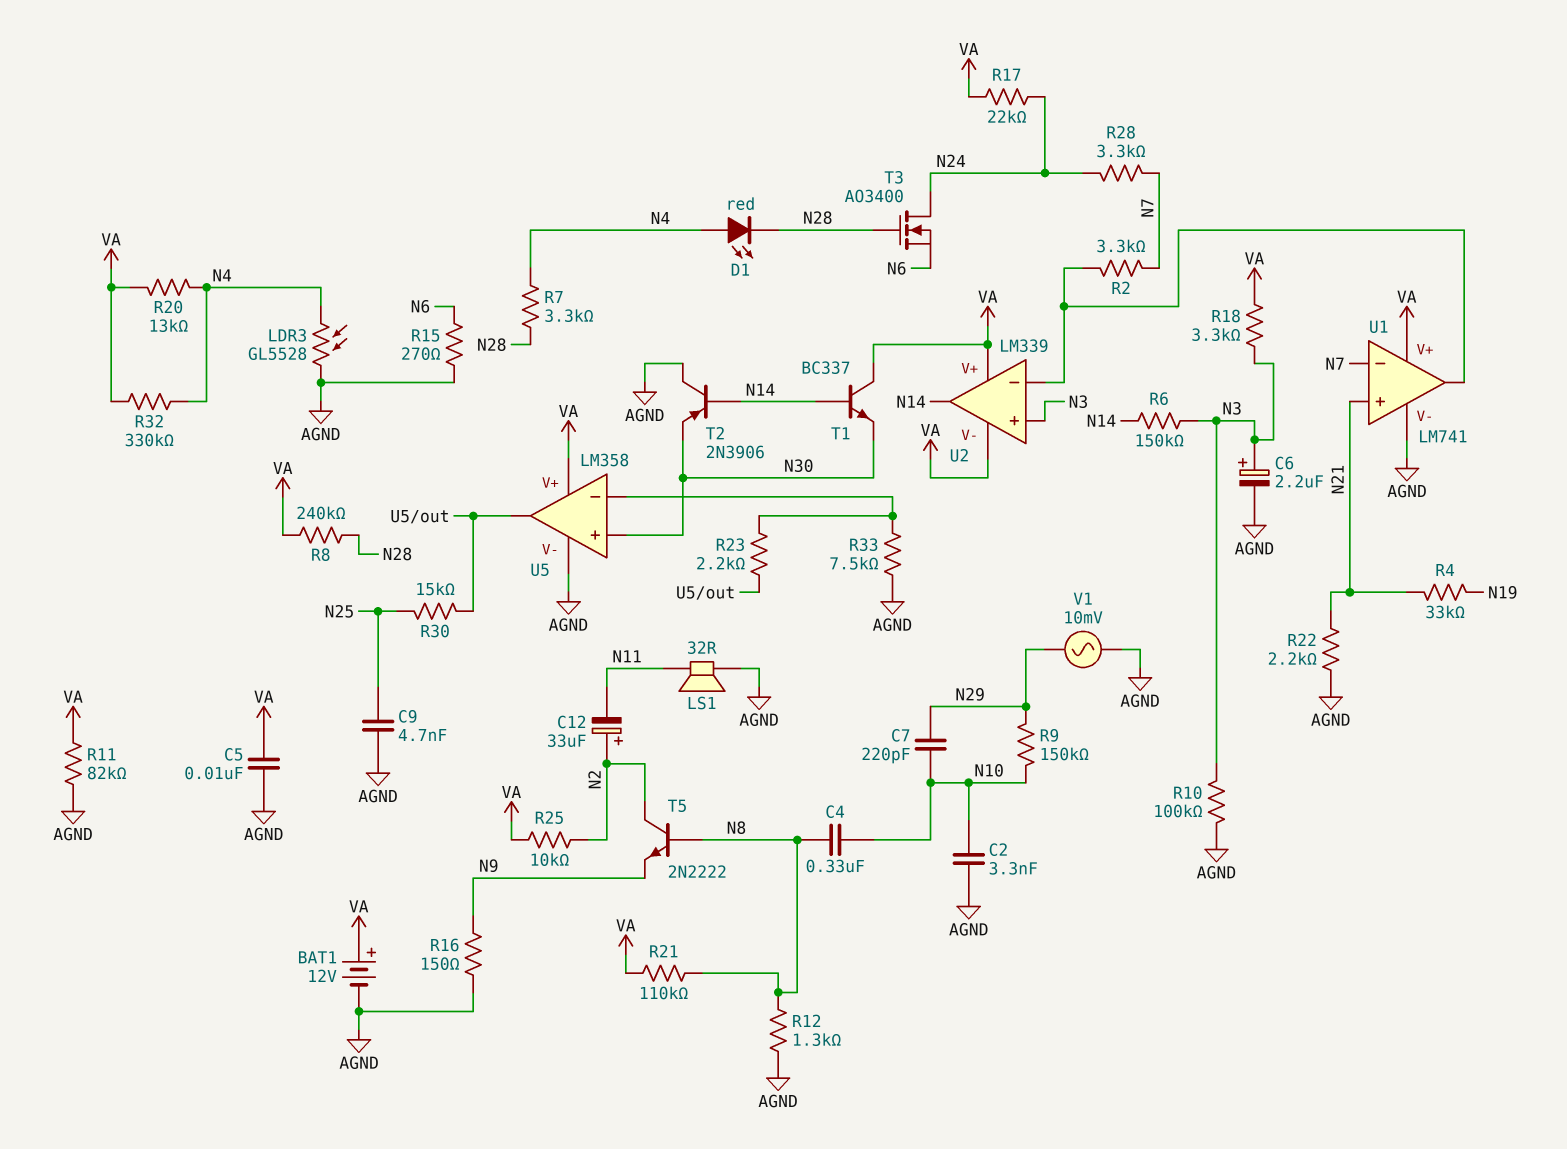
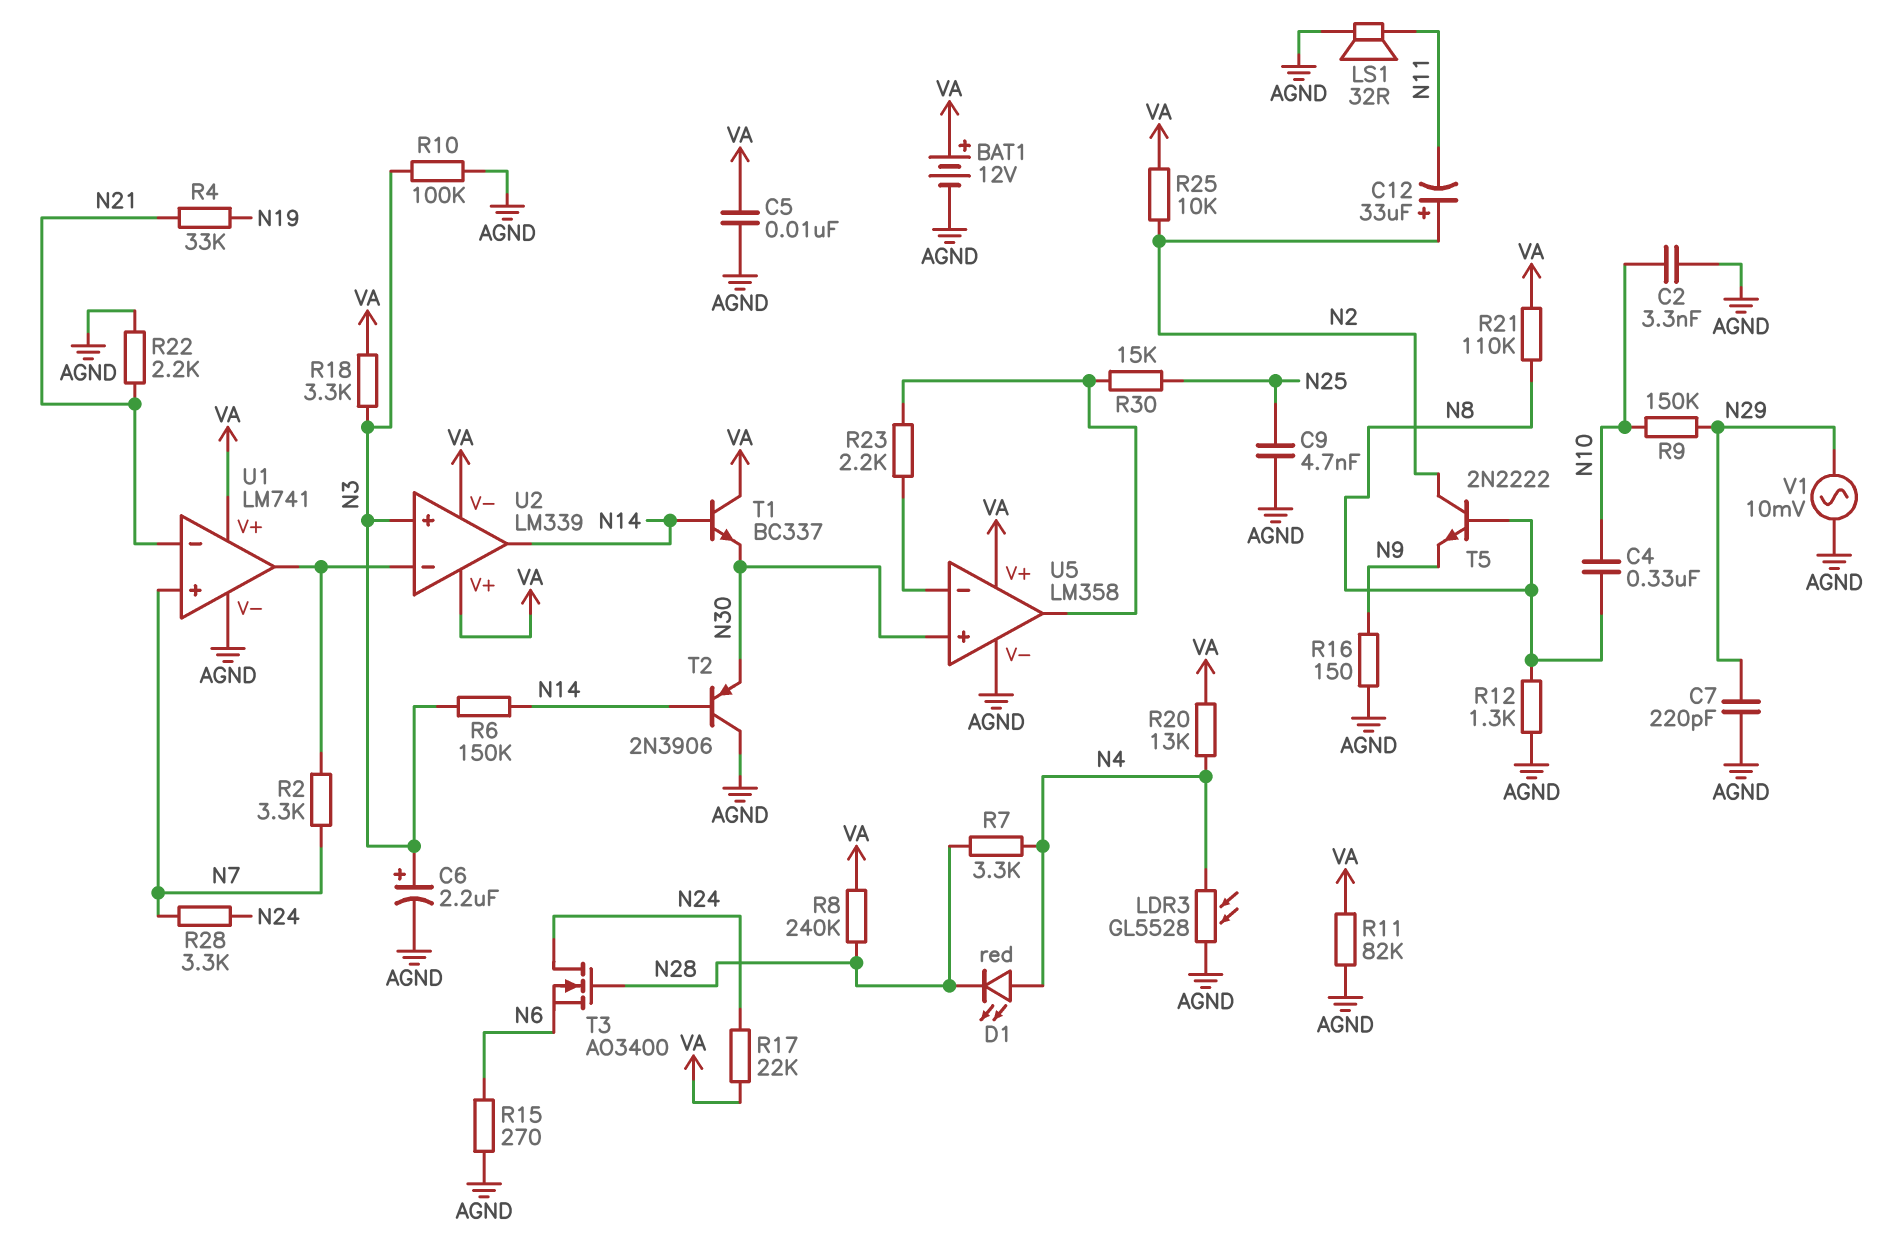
C7: 220pF (N10, N29) -> 220pF (AGND, N29)
R32: 330k (N4, VA) -> none
R33: 7.5k (AGND, U5/in-) -> none
U1 pin in+: N21 -> N7
U1 pin in-: N7 -> N21

